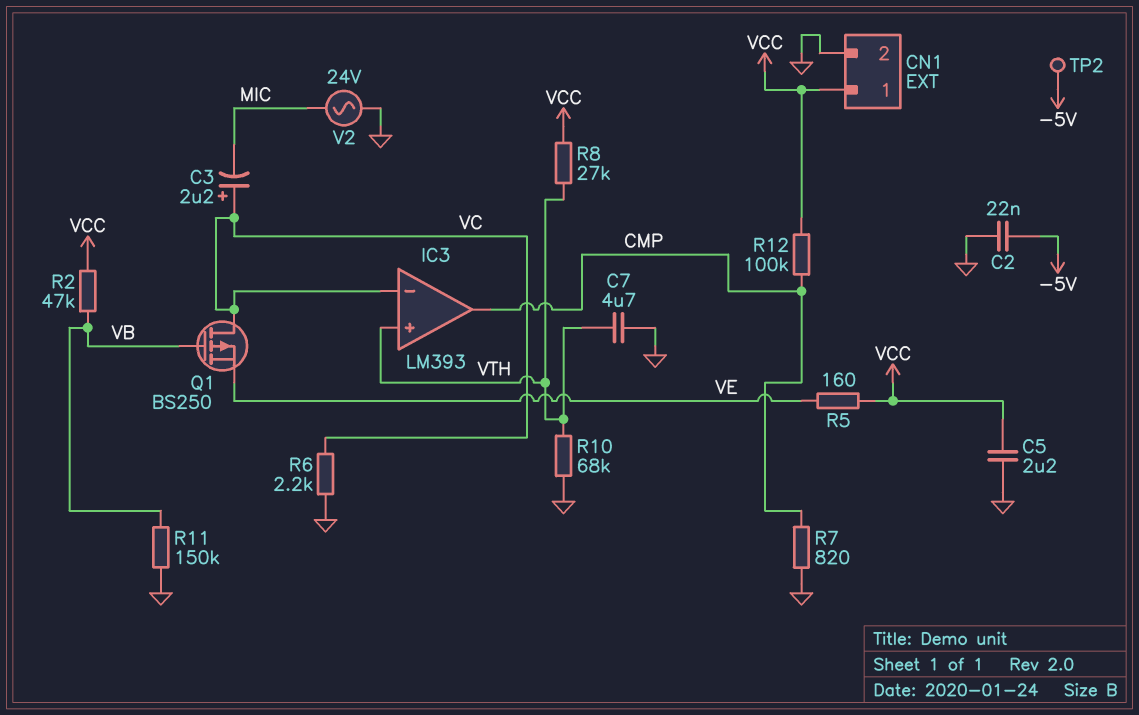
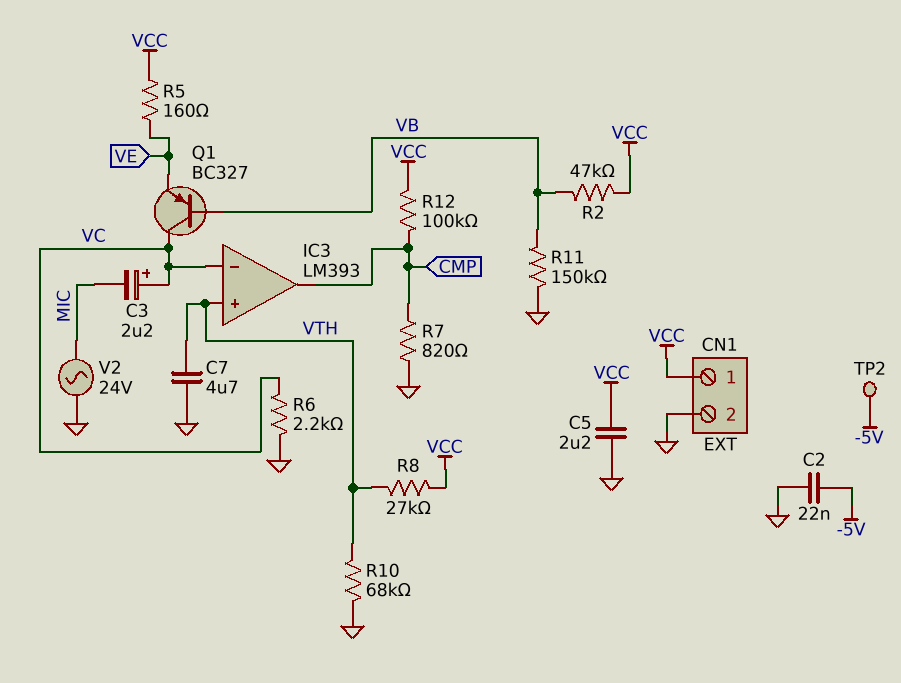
Q1: PMOS BS250 (G VB, D VC, S VE) -> PNP BC327 (B VB, C VC, E VE)

